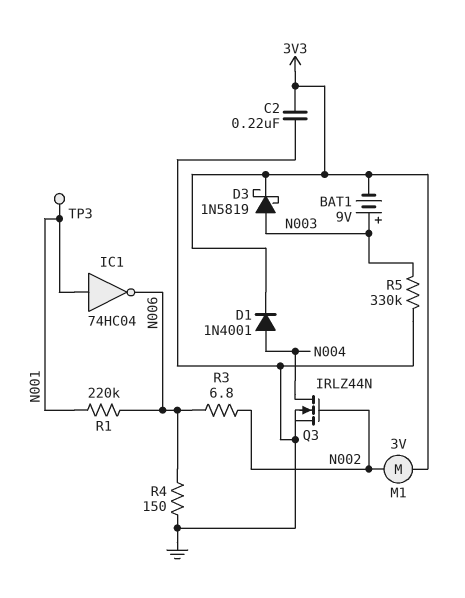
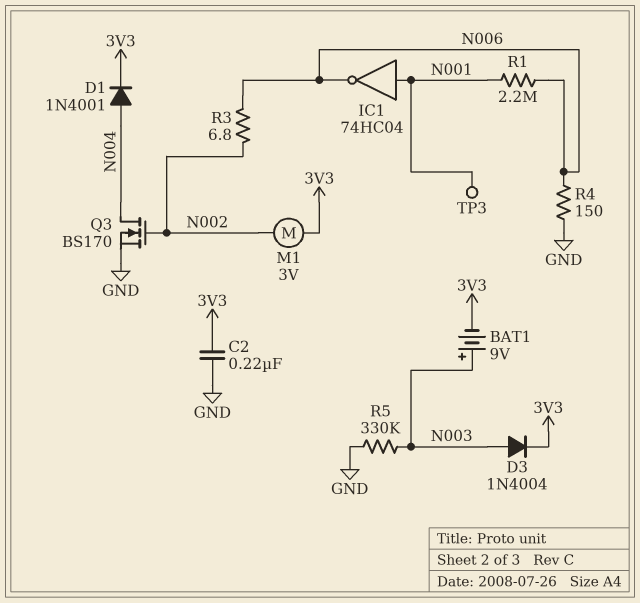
D3: schottky 1N5819 (A N003, K 3V3) -> diode 1N4004 (A N003, K 3V3)
Q3: NMOS IRLZ44N (G N002, D N004, S GND) -> NMOS BS170 (G N002, D N004, S GND)
R1: 220k (N001, N006) -> 2.2M (N001, N006)

